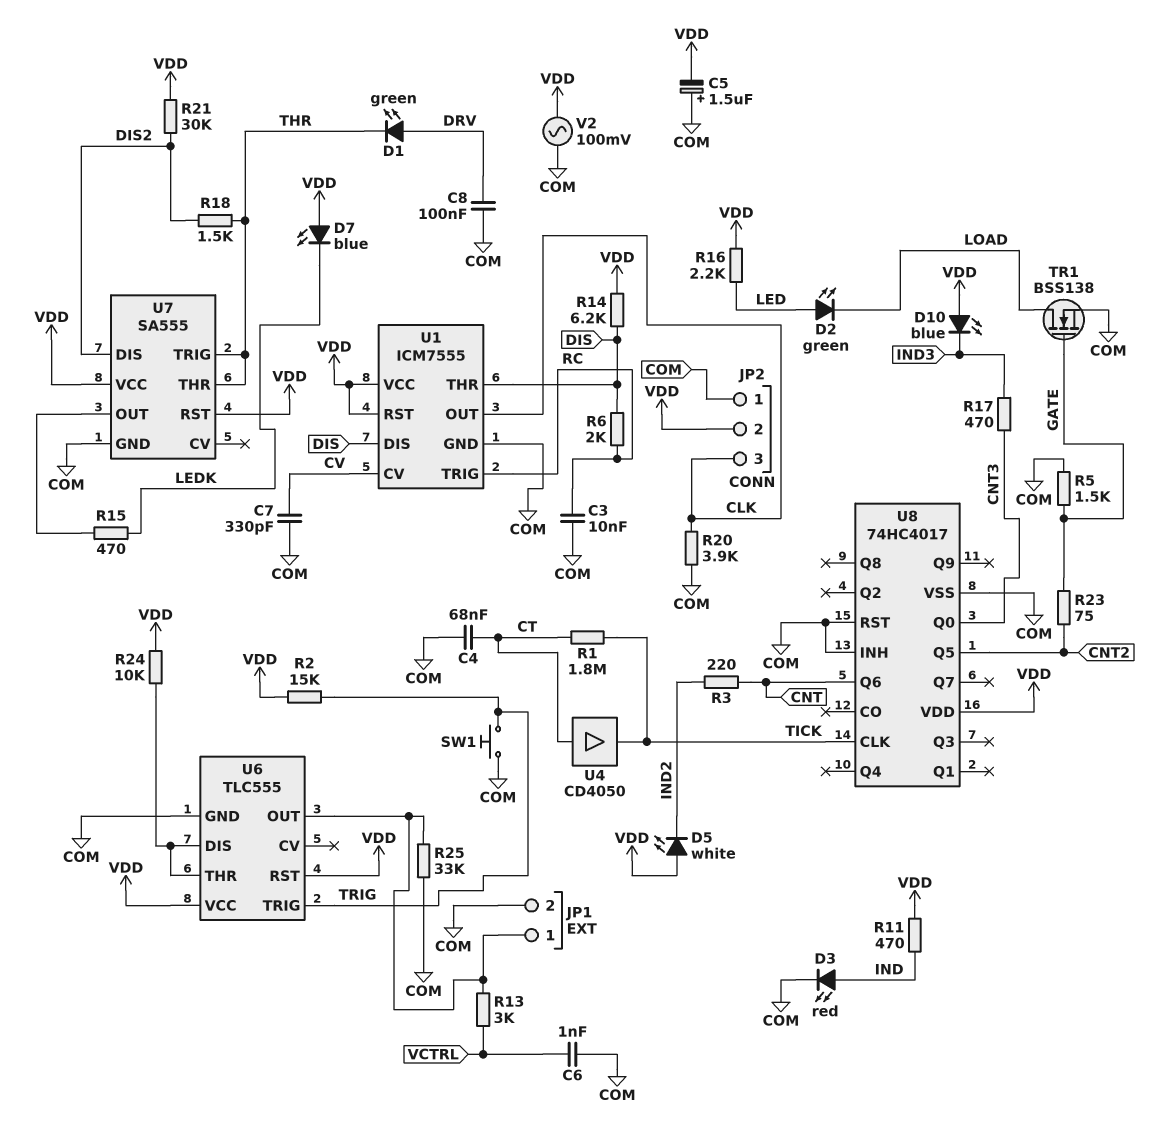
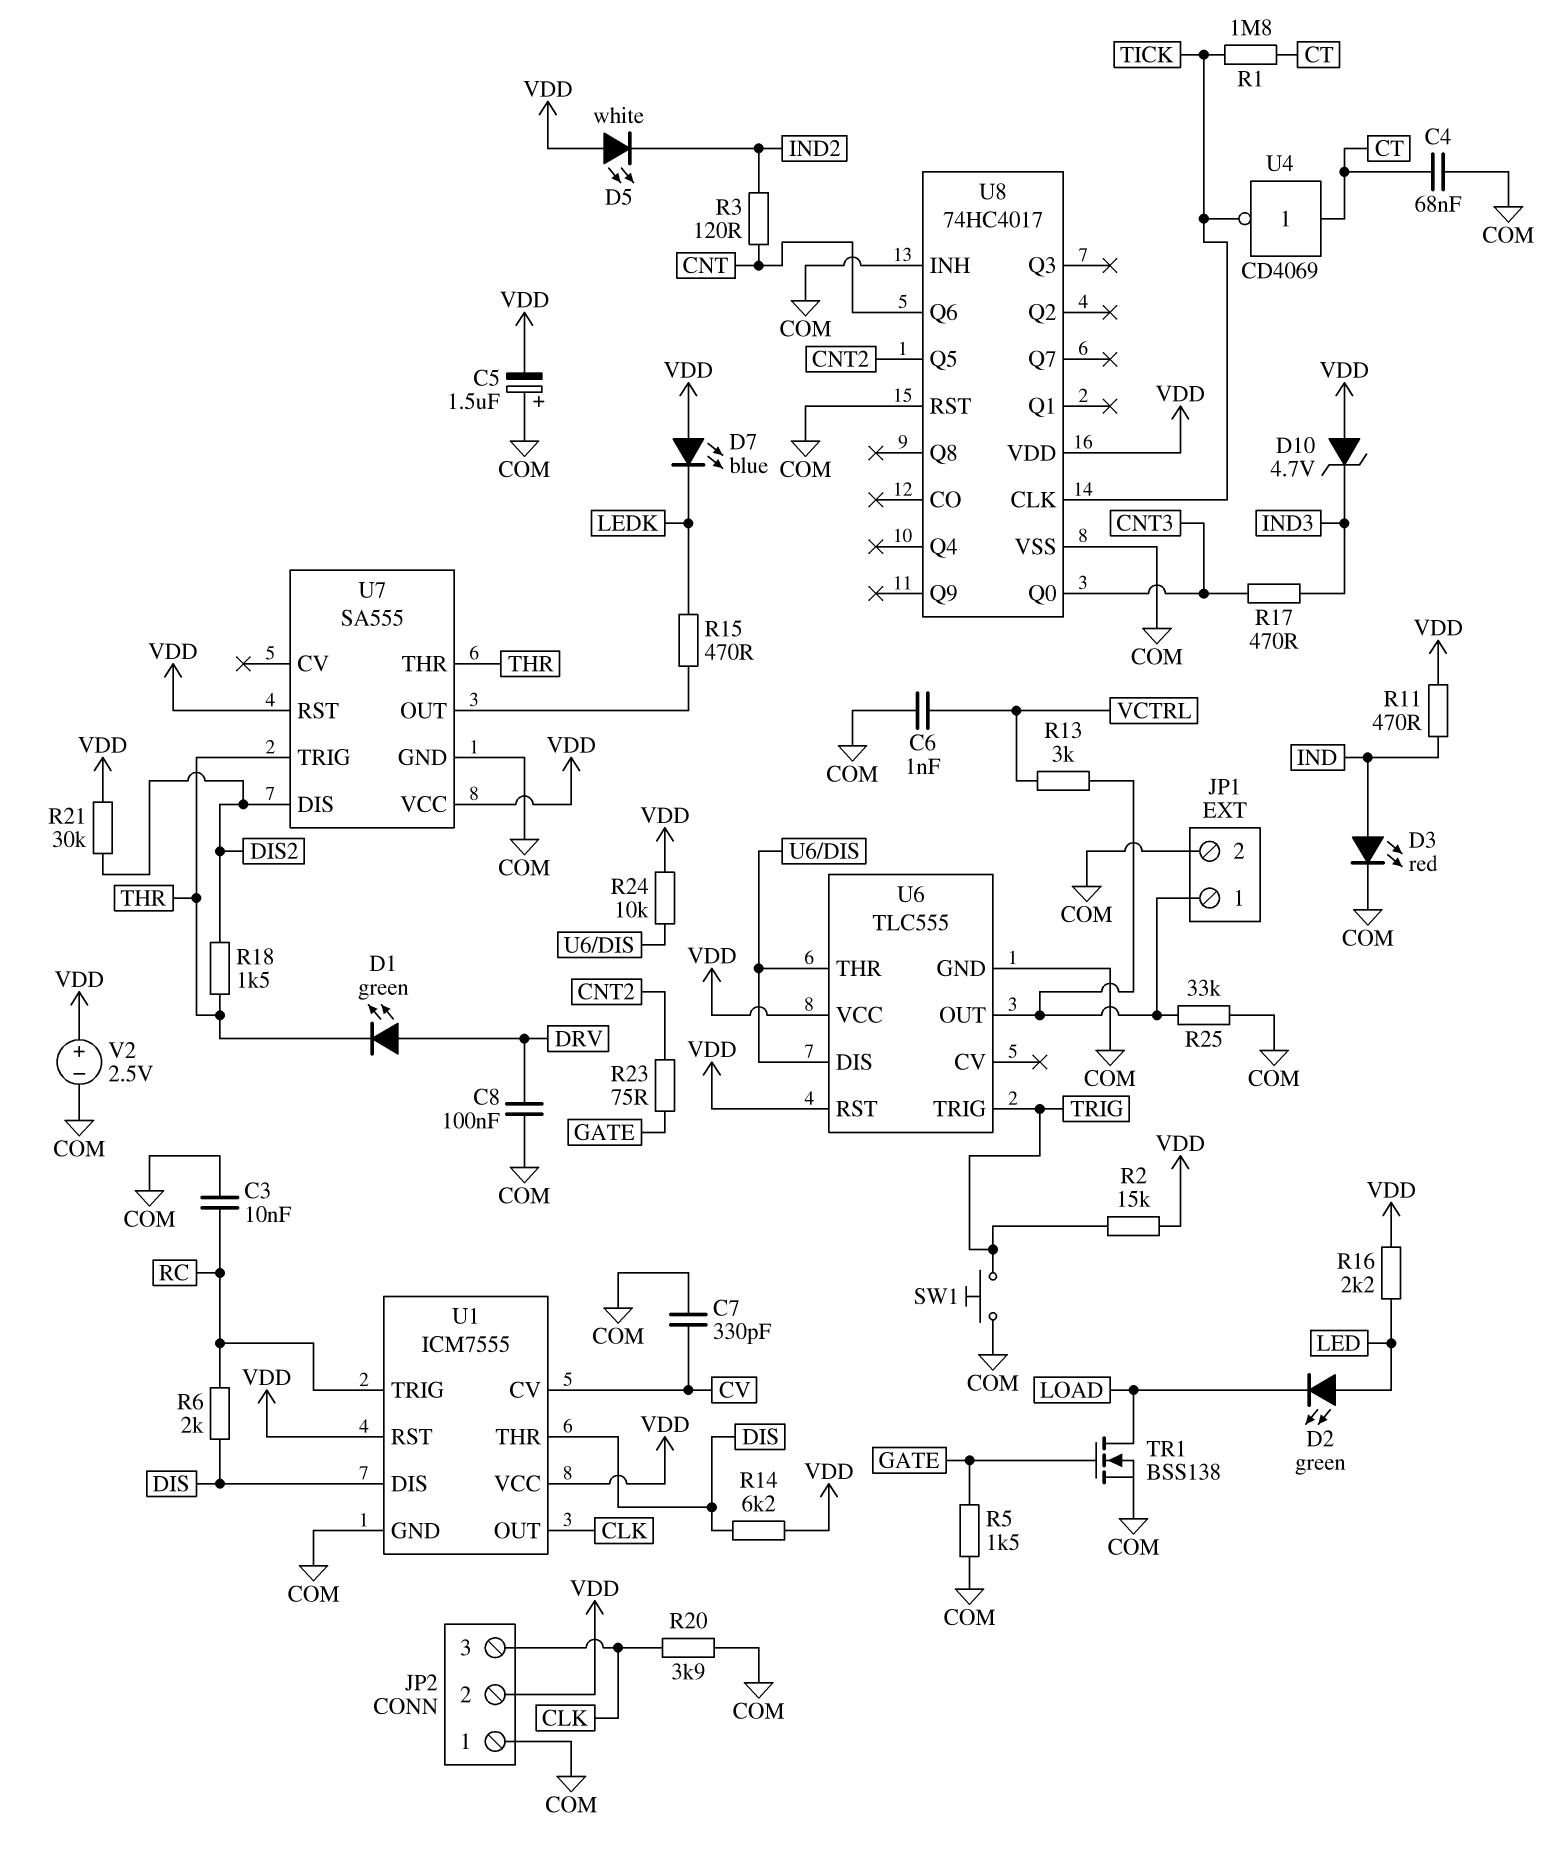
D10: LED blue (A VDD, K IND3) -> zener 4.7V (A VDD, K IND3)
R3: 220 (CNT, IND2) -> 120 (CNT, IND2)
U4: buffer CD4050 (in CT, out TICK) -> NOT CD4069 (in CT, out TICK)
V2: AC 100mV (COM, VDD) -> 2.5V (plus VDD, minus COM)

